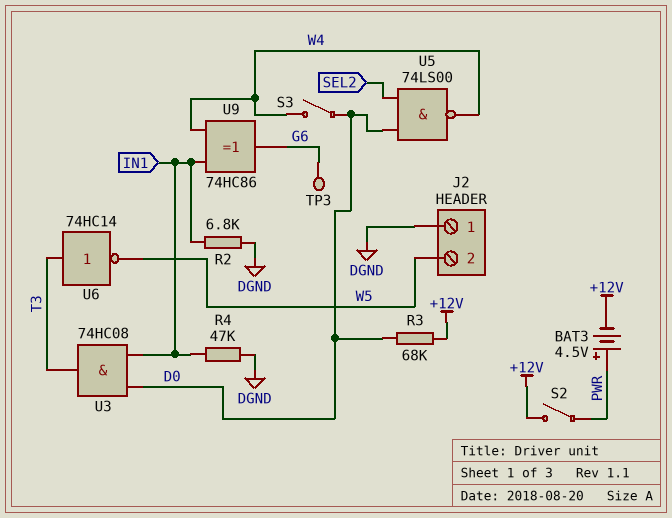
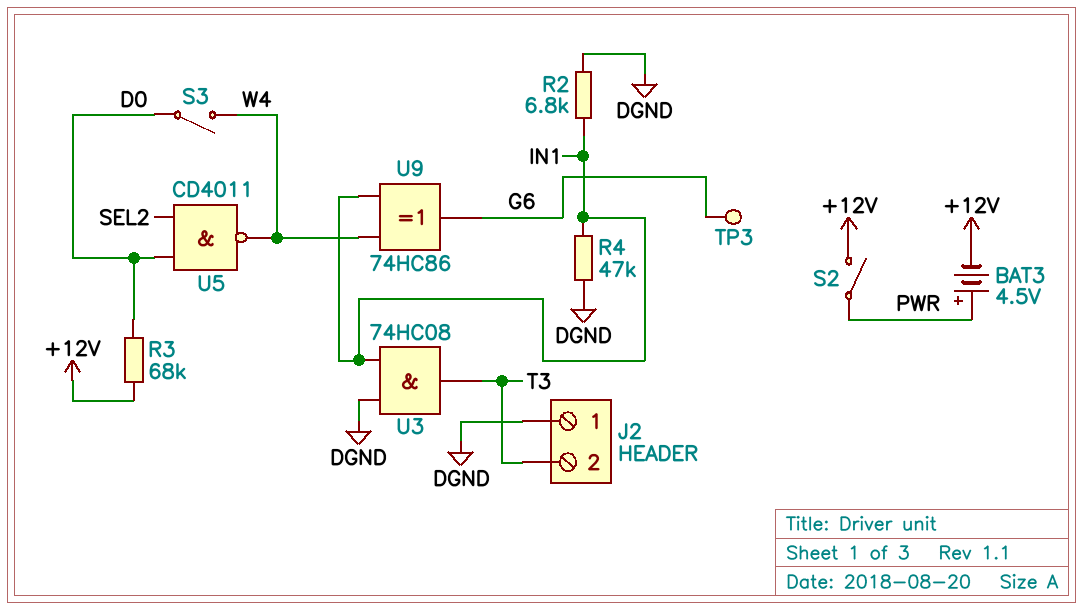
J2 pin 2: W5 -> T3
U3: AND 74HC08 (in D0, in IN1, out T3) -> AND 74HC08 (in DGND, in IN1, out T3)
U5: NAND 74LS00 (in D0, in SEL2, out W4) -> NAND CD4011 (in D0, in SEL2, out W4)
U6: NOT 74HC14 (in T3, out W5) -> none

